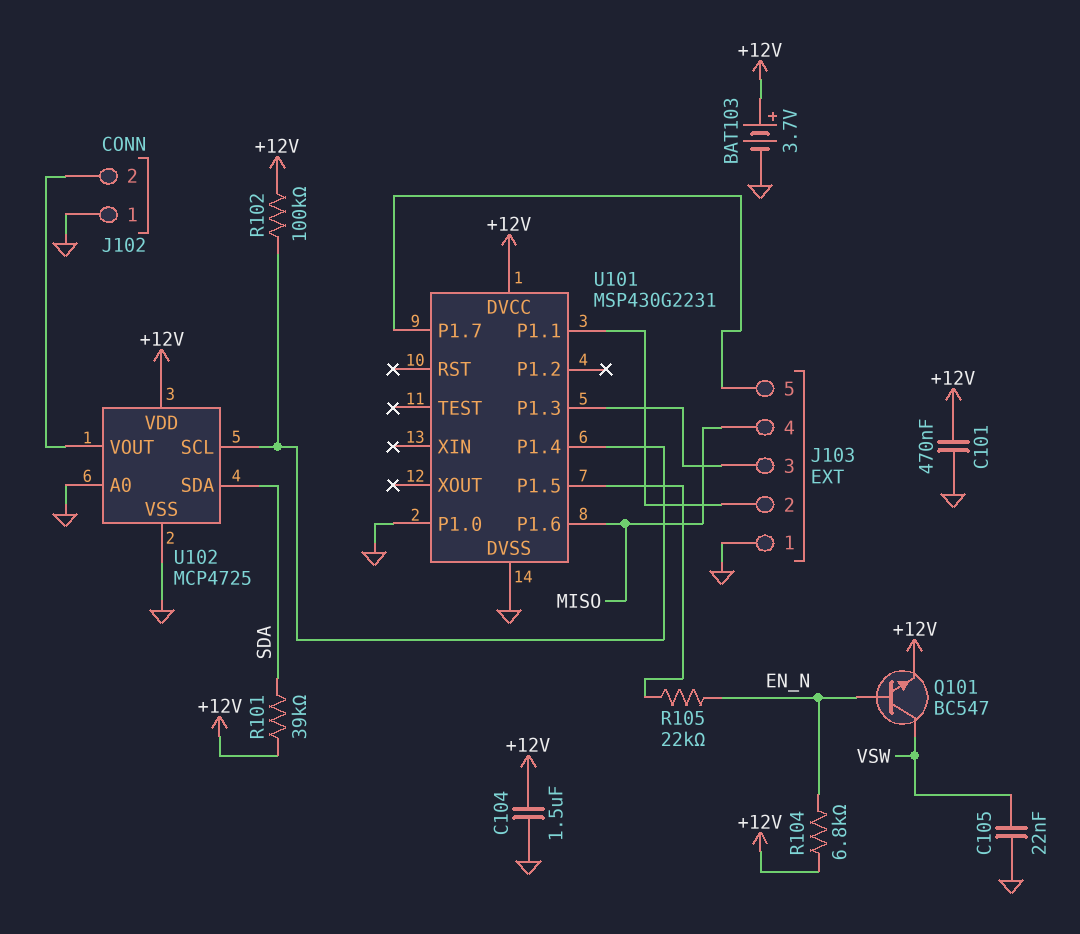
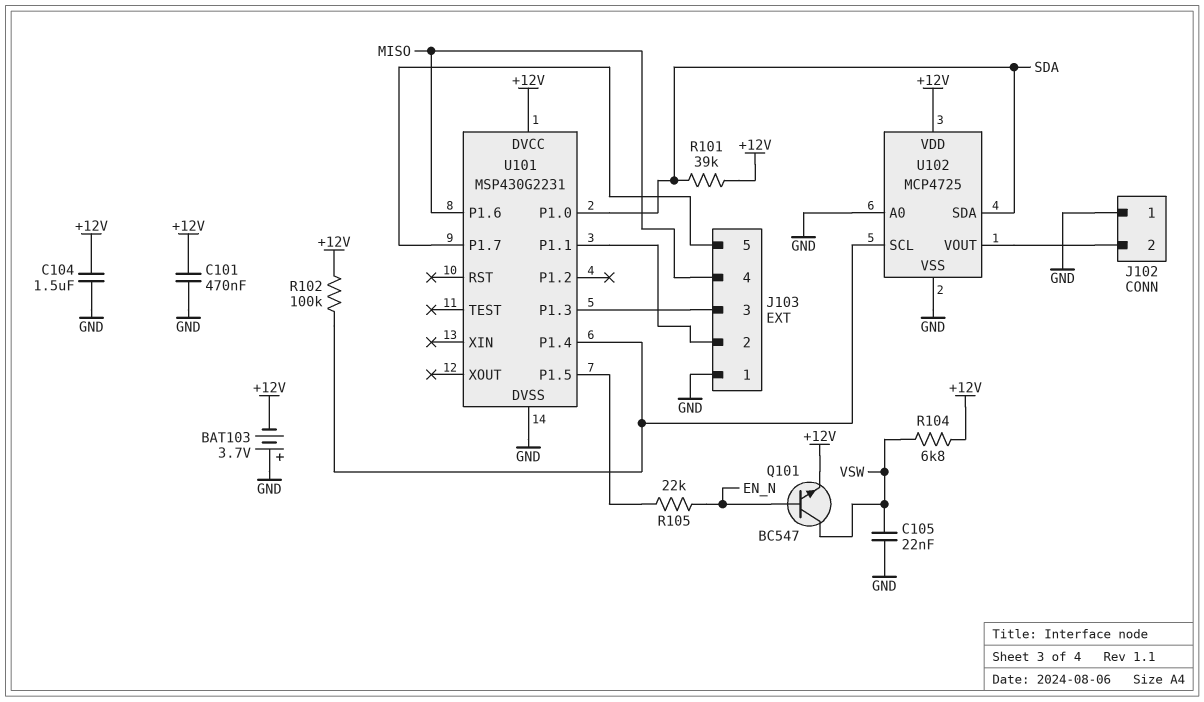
BAT103: 3.7V (plus +12V, minus GND) -> 3.7V (plus GND, minus +12V)
R104: 6.8k (+12V, EN_N) -> 6.8k (+12V, VSW)
U101 pin P1.0: GND -> SDA

